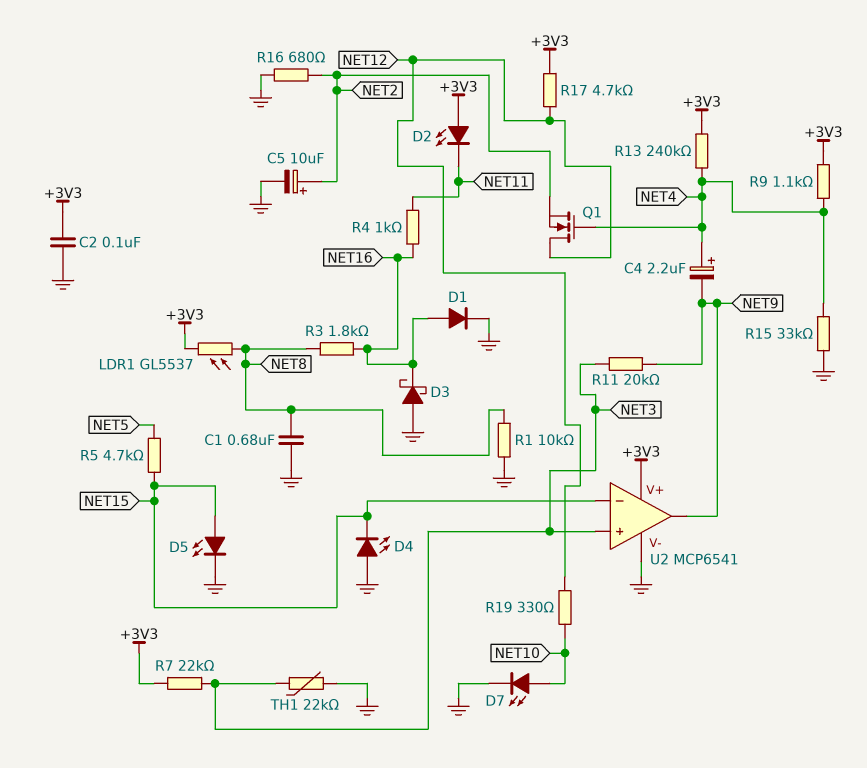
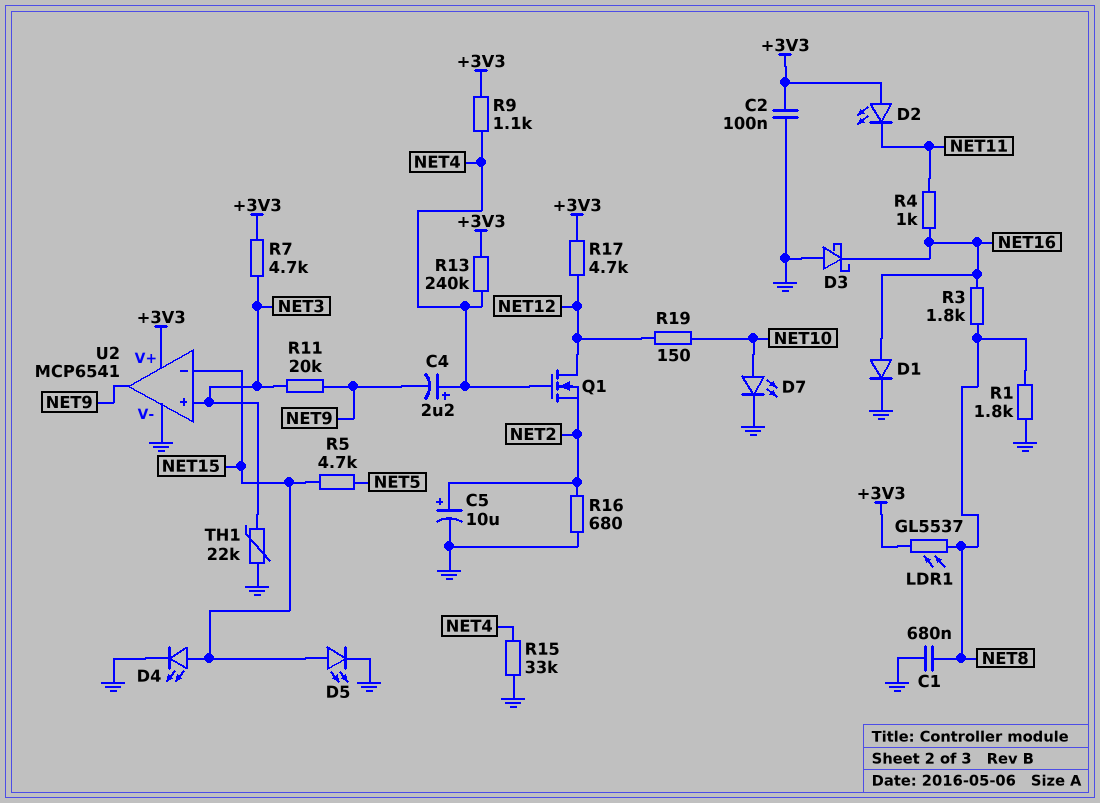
D4: LED (A GND, K NET15) -> LED (A NET15, K GND)
R1: 10k (GND, NET8) -> 1.8k (GND, NET8)
R7: 22k (+3V3, NET3) -> 4.7k (+3V3, NET3)
R19: 330 (NET10, NET12) -> 150 (NET10, NET12)

